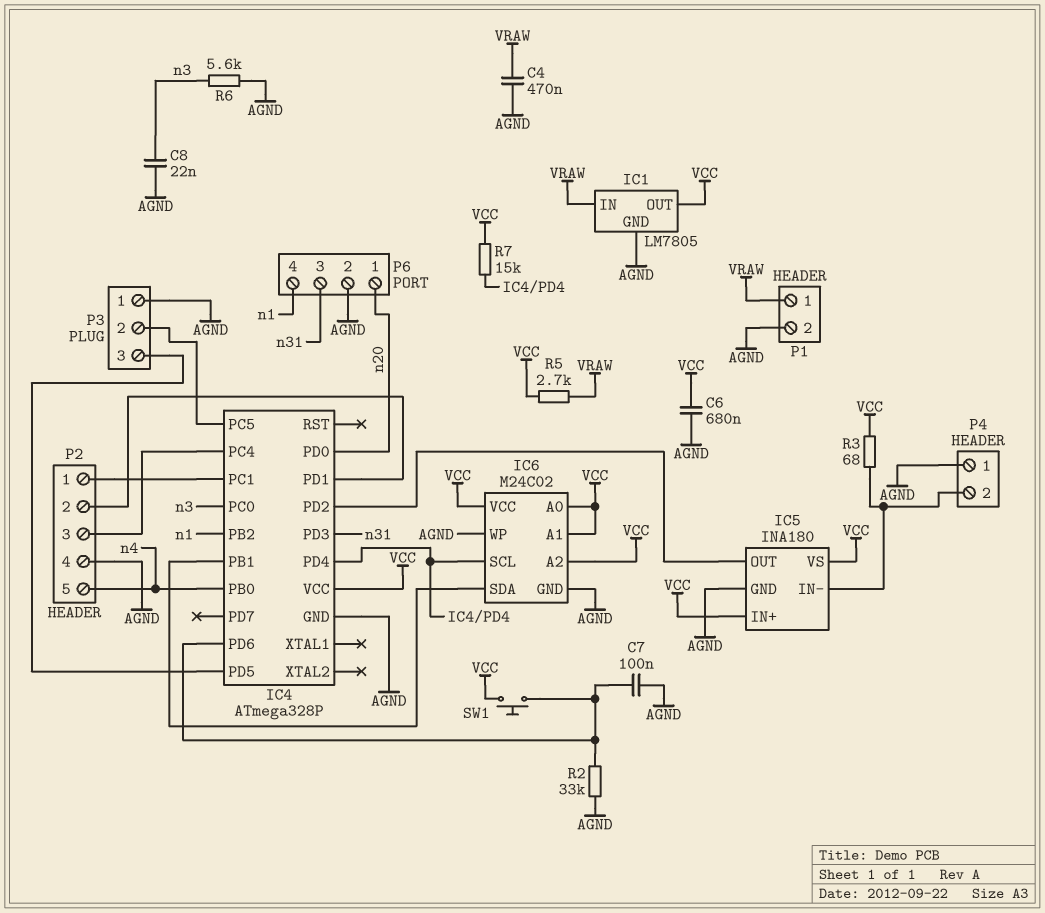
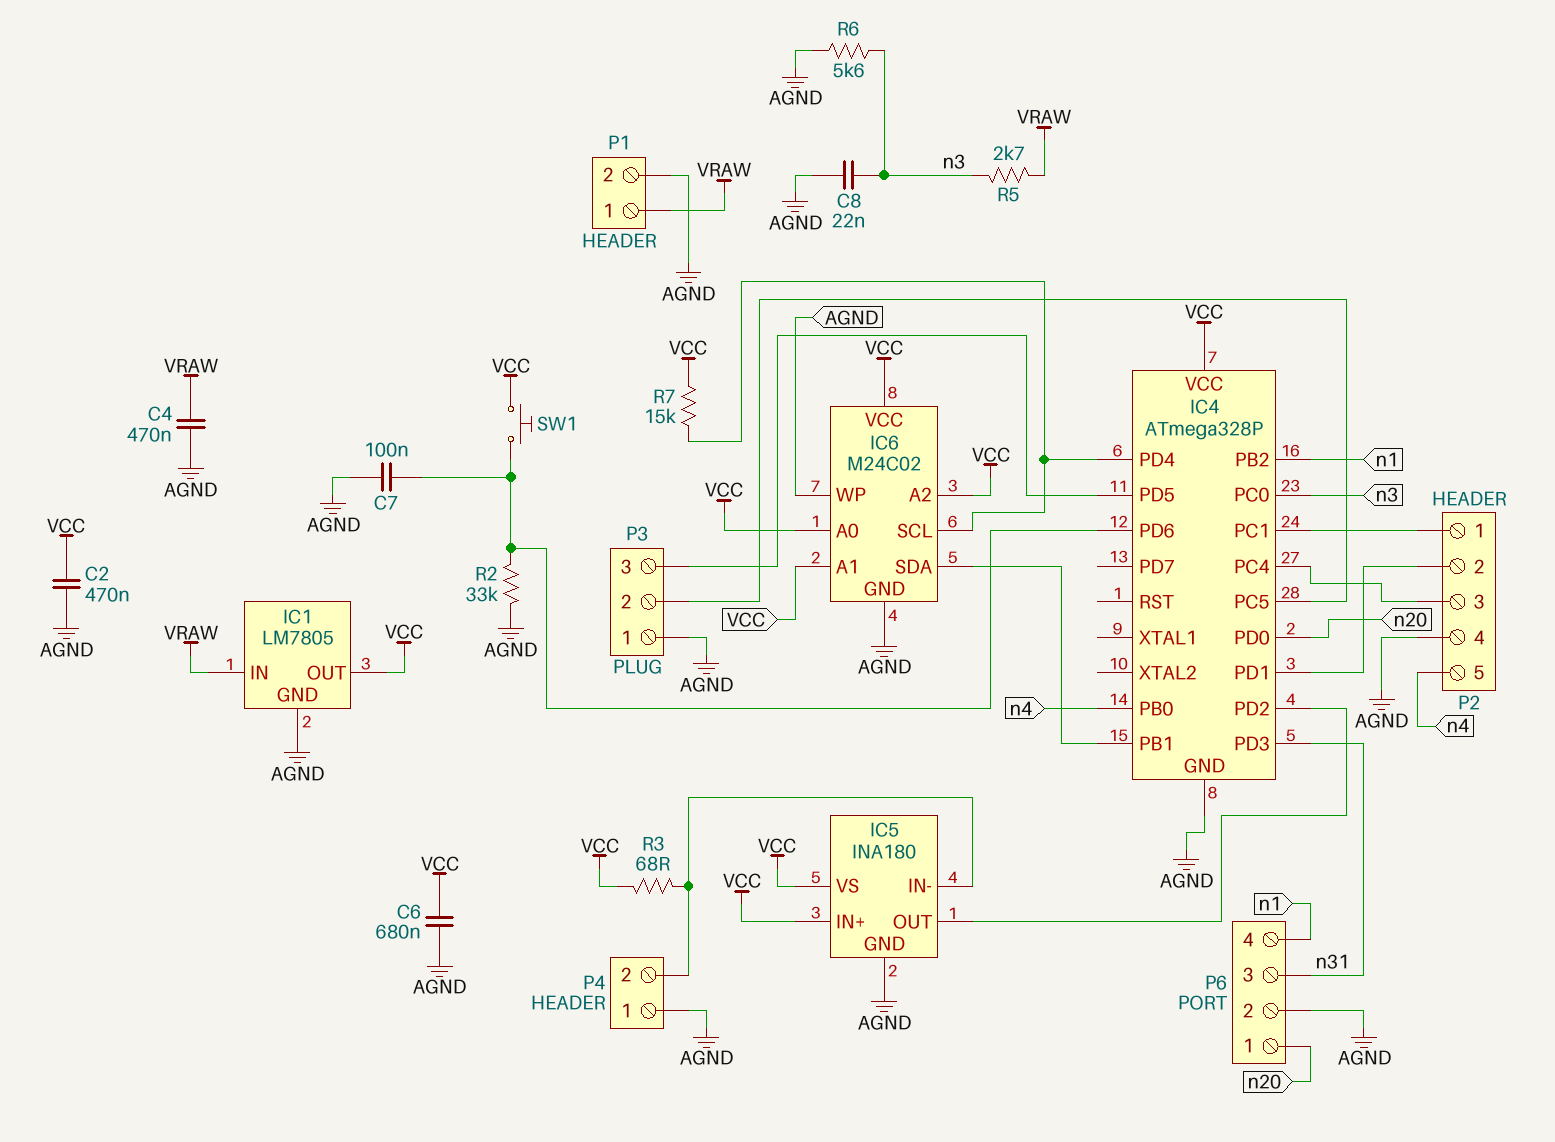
C2: none -> 470nF (AGND, VCC)
R5: 2.7k (VCC, VRAW) -> 2.7k (VRAW, n3)

